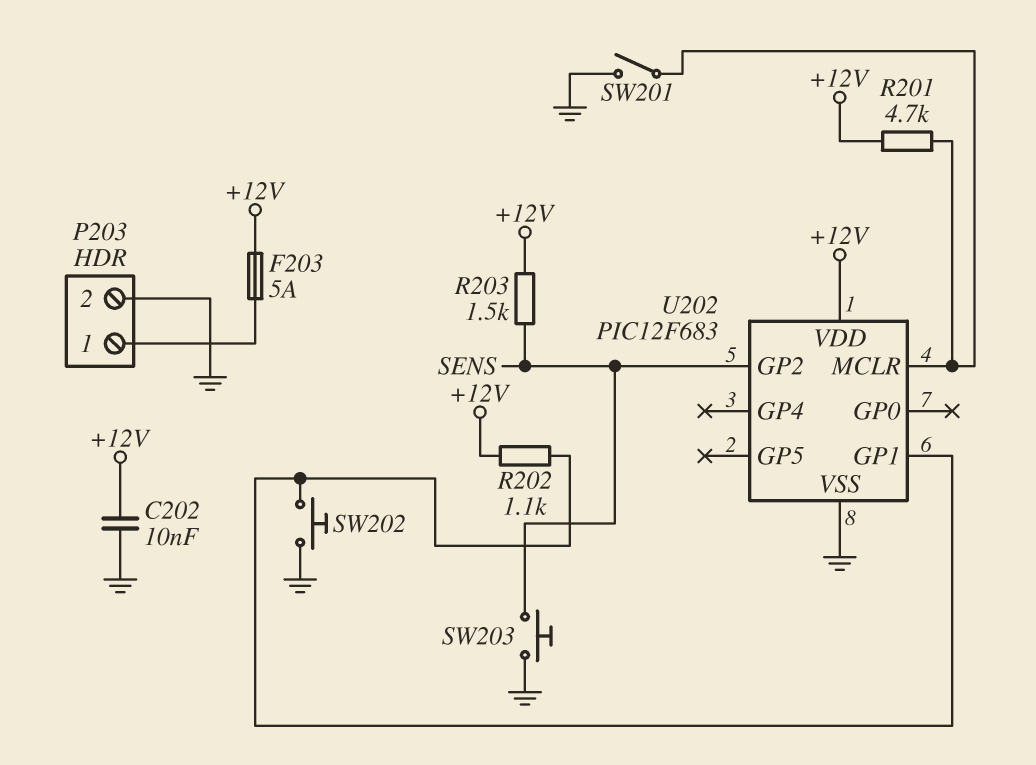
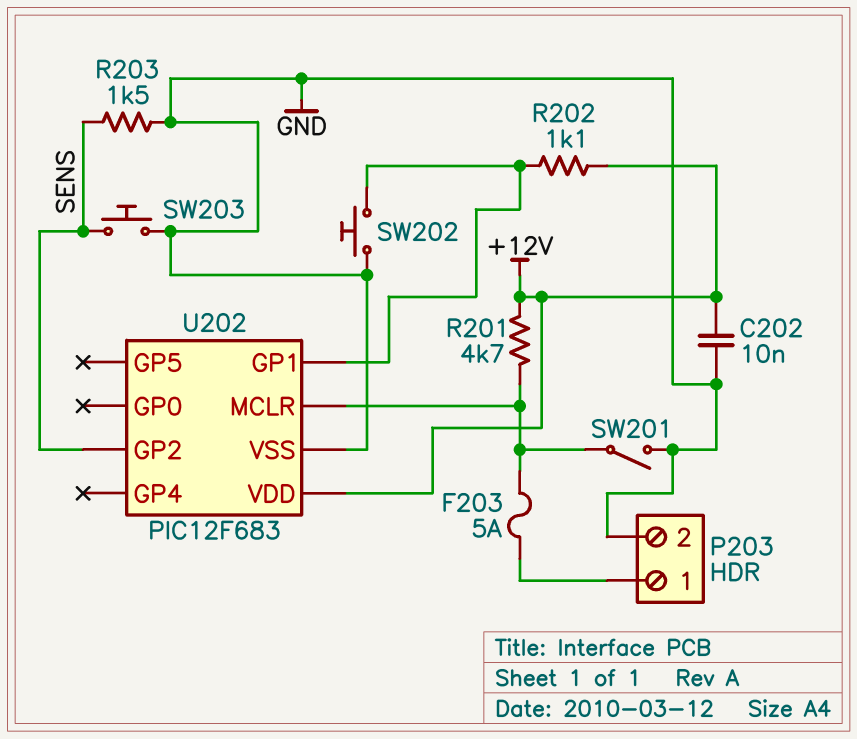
F203: 5A (+12V, P203/1) -> 5A (P203/1, U202/MCLR)
R203: 1.5k (+12V, SENS) -> 1.5k (GND, SENS)

